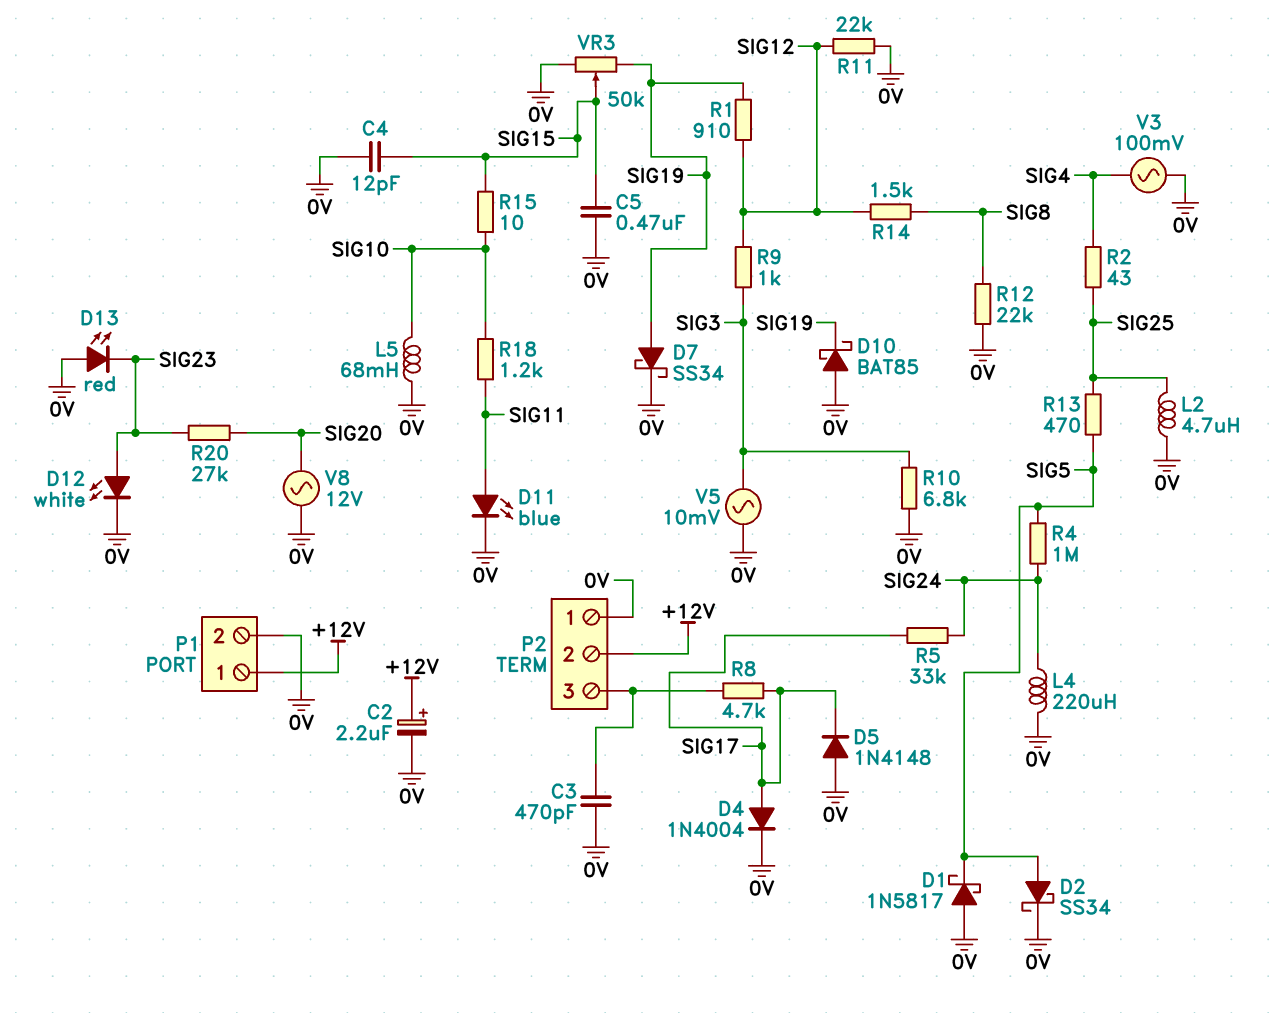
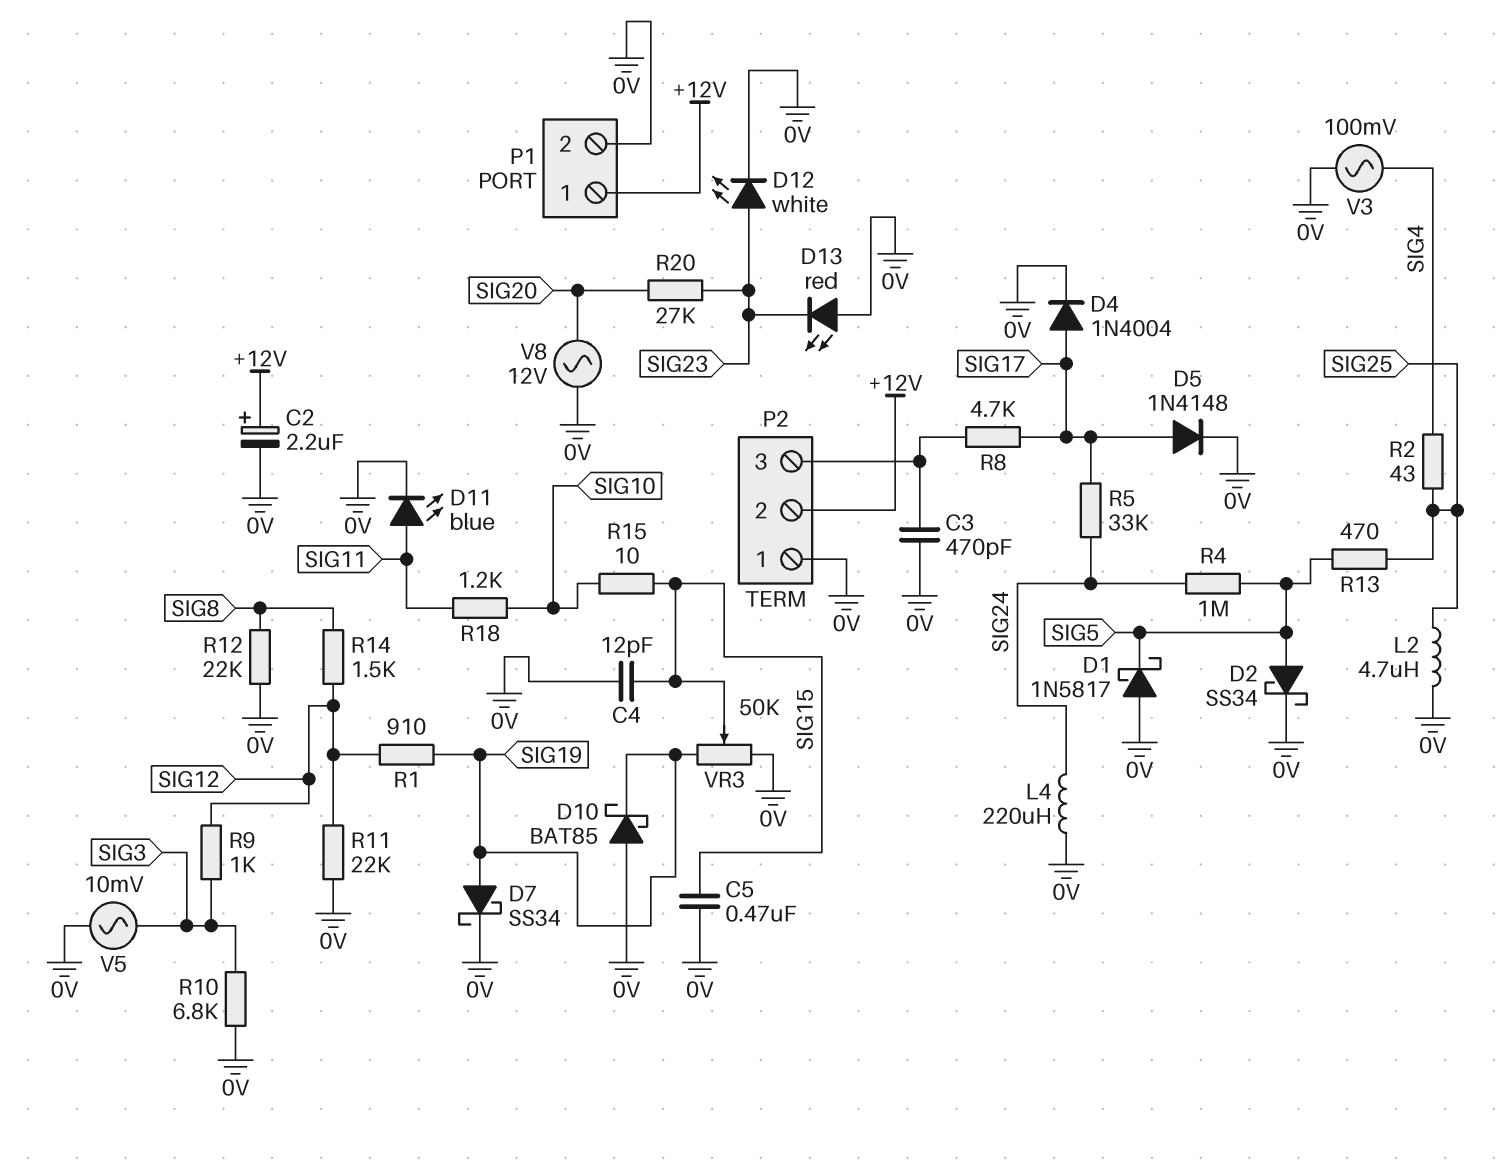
D5: diode 1N4148 (A 0V, K SIG17) -> diode 1N4148 (A SIG17, K 0V)
L5: 68mH (0V, SIG10) -> none

